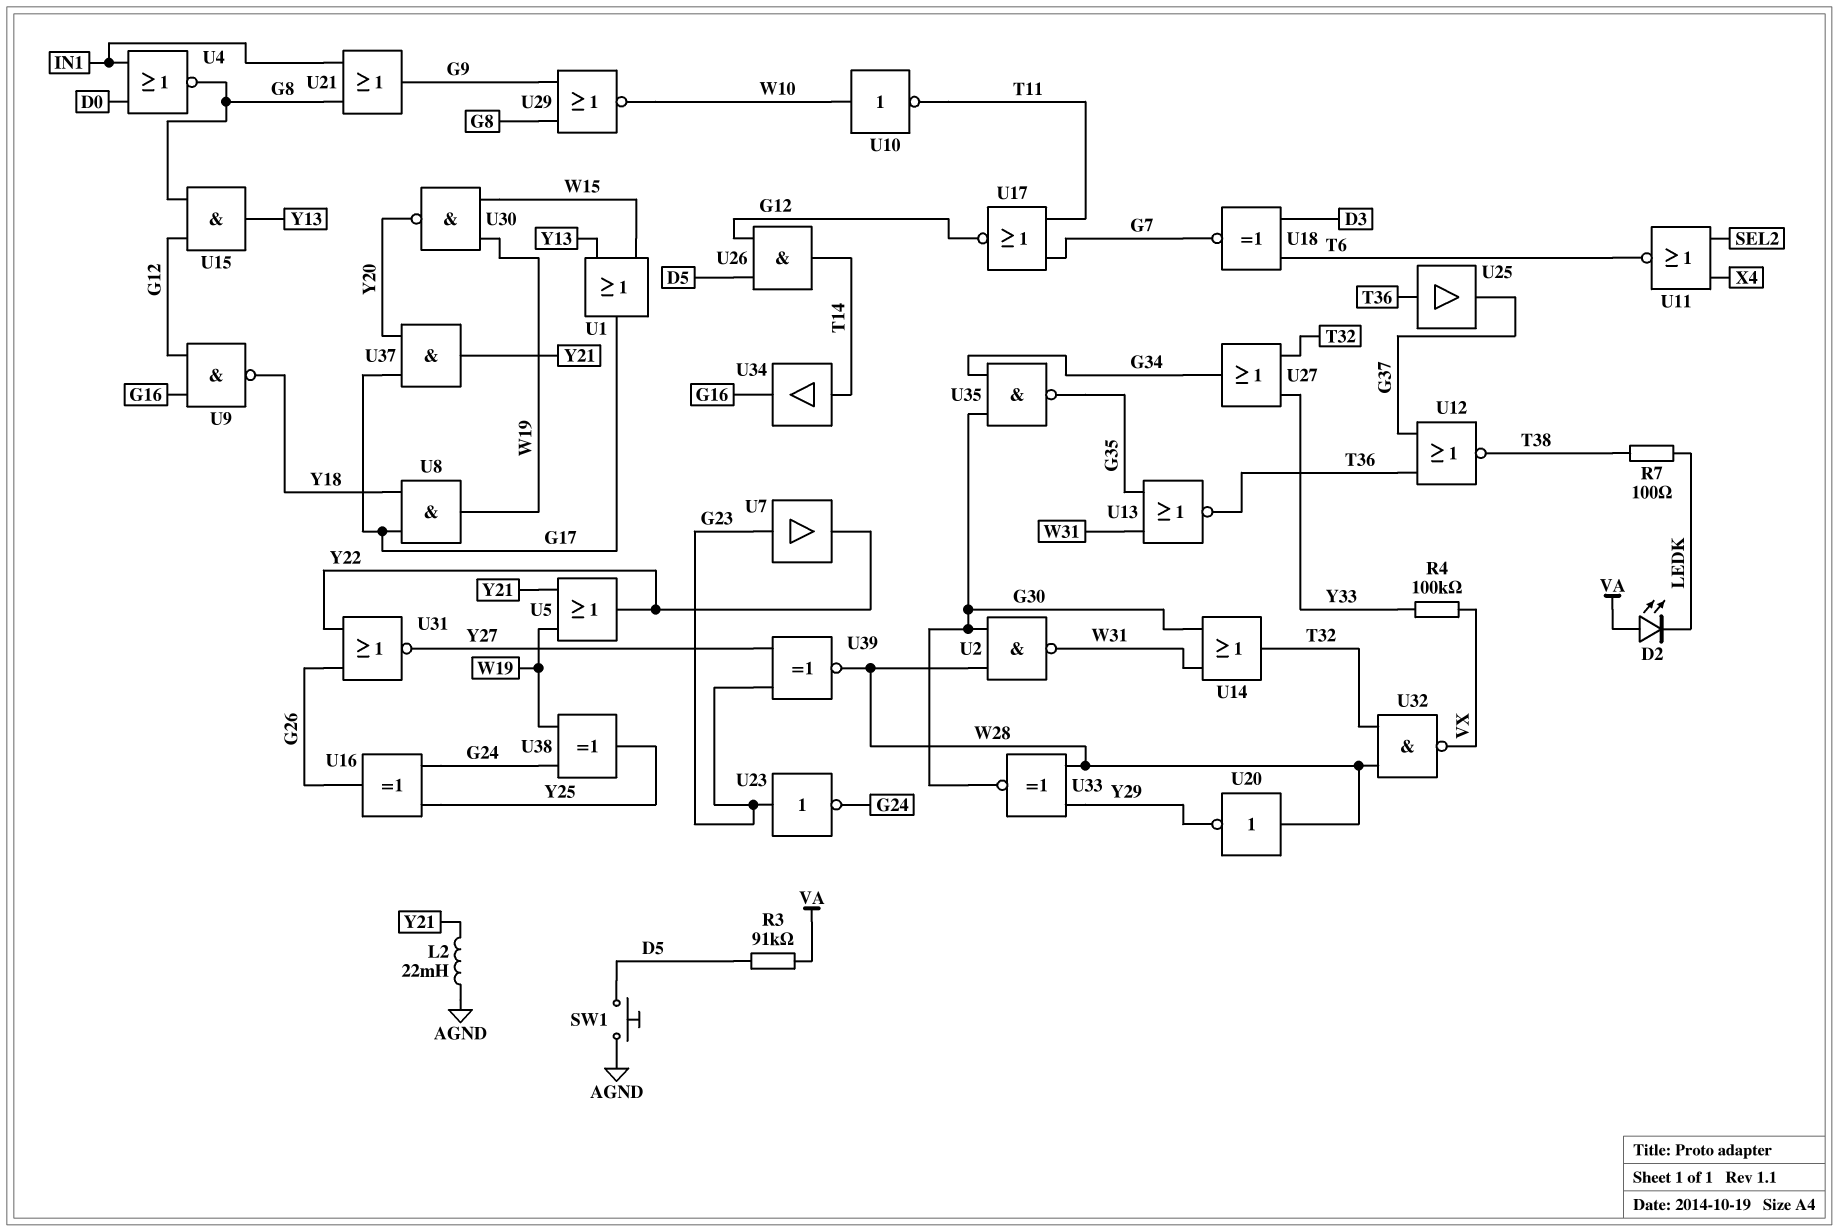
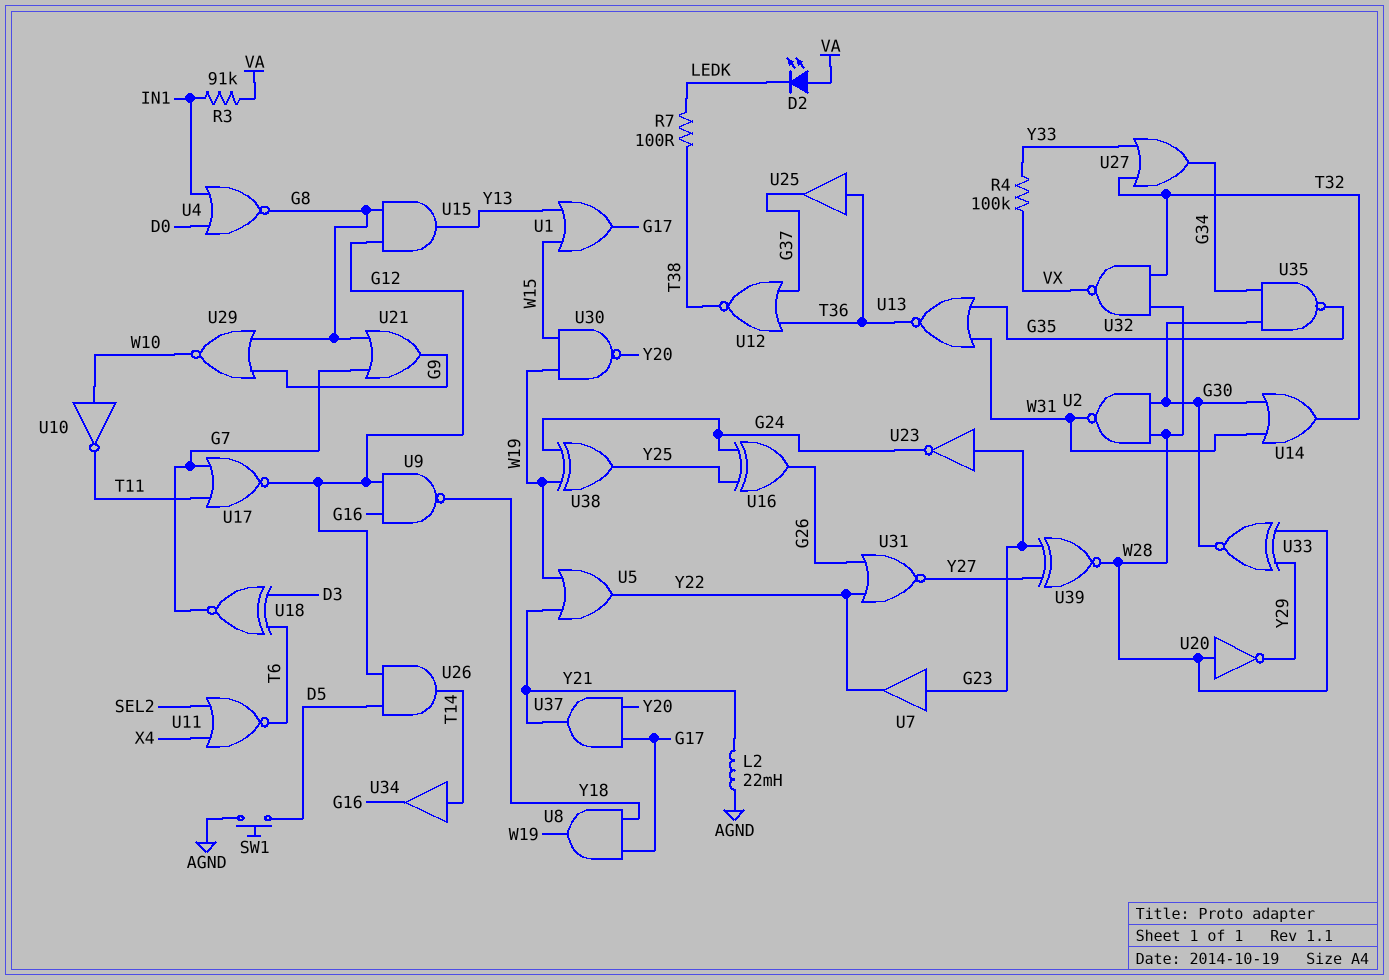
R3: 91k (D5, VA) -> 91k (IN1, VA)
U21: OR (in G8, in IN1, out G9) -> OR (in G7, in G8, out G9)

